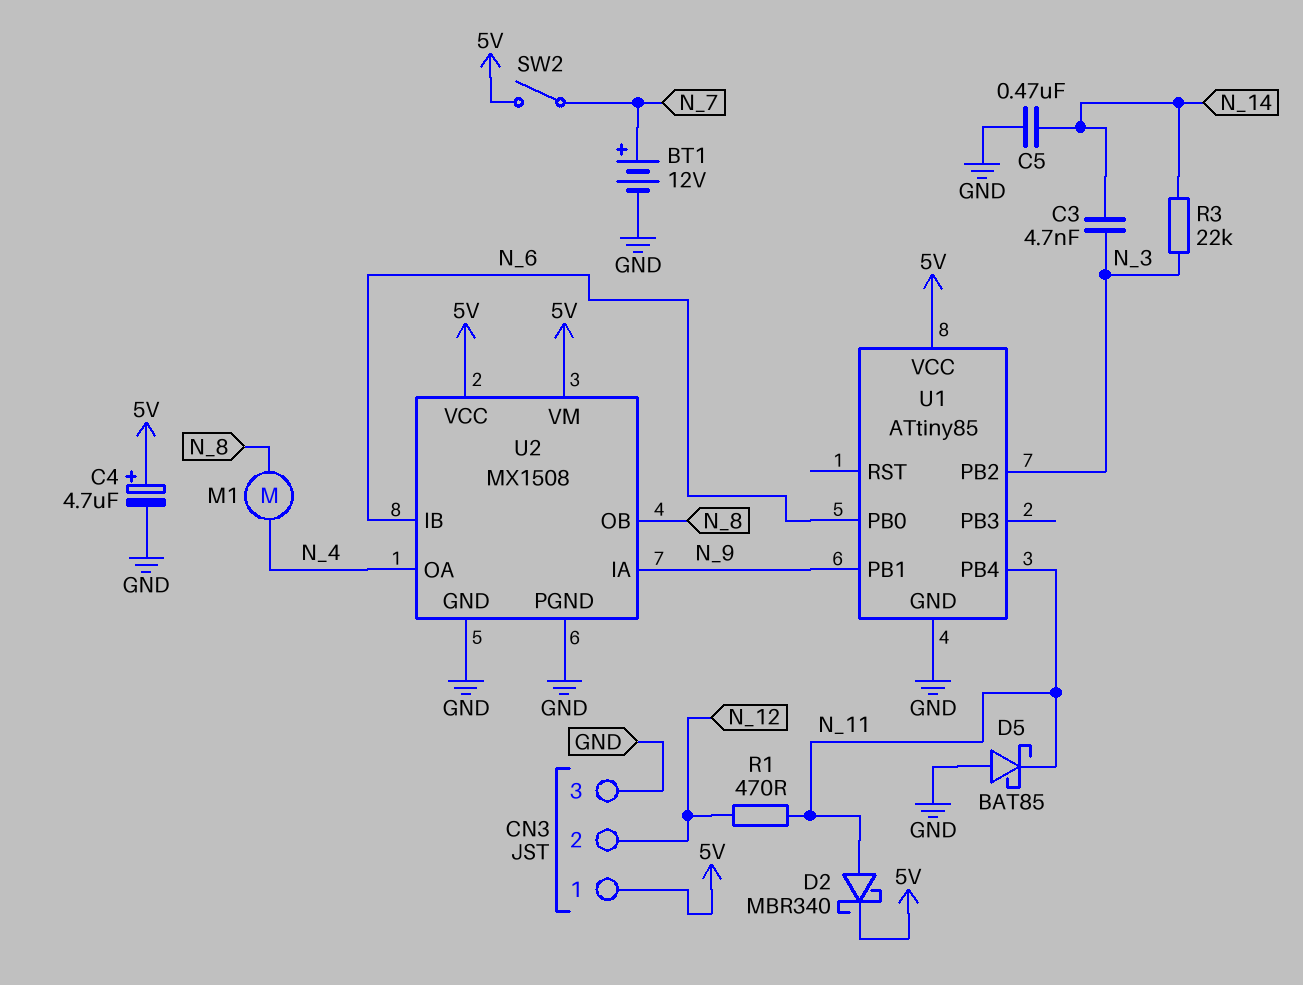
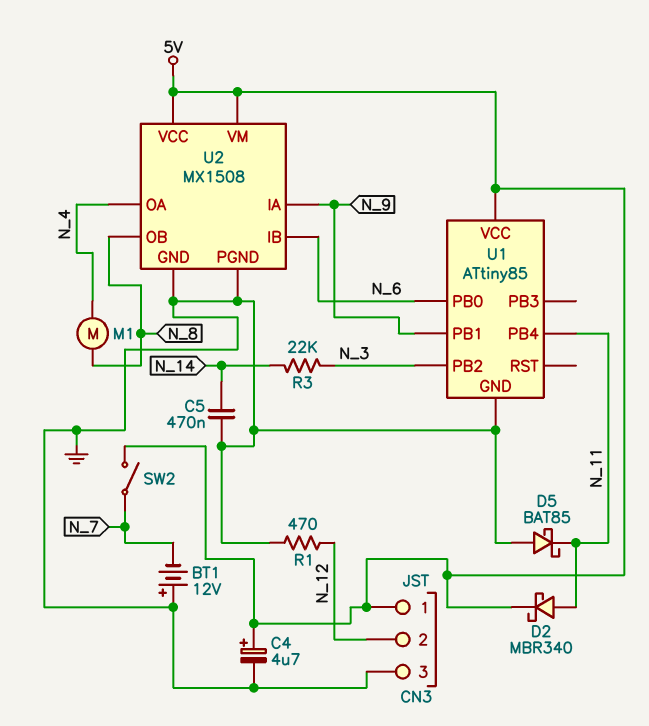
BT1: 12V (plus N_7, minus GND) -> 12V (plus GND, minus N_7)
C3: 4.7nF (N_3, N_14) -> none
R1: 470 (N_11, N_12) -> 470 (GND, N_12)

